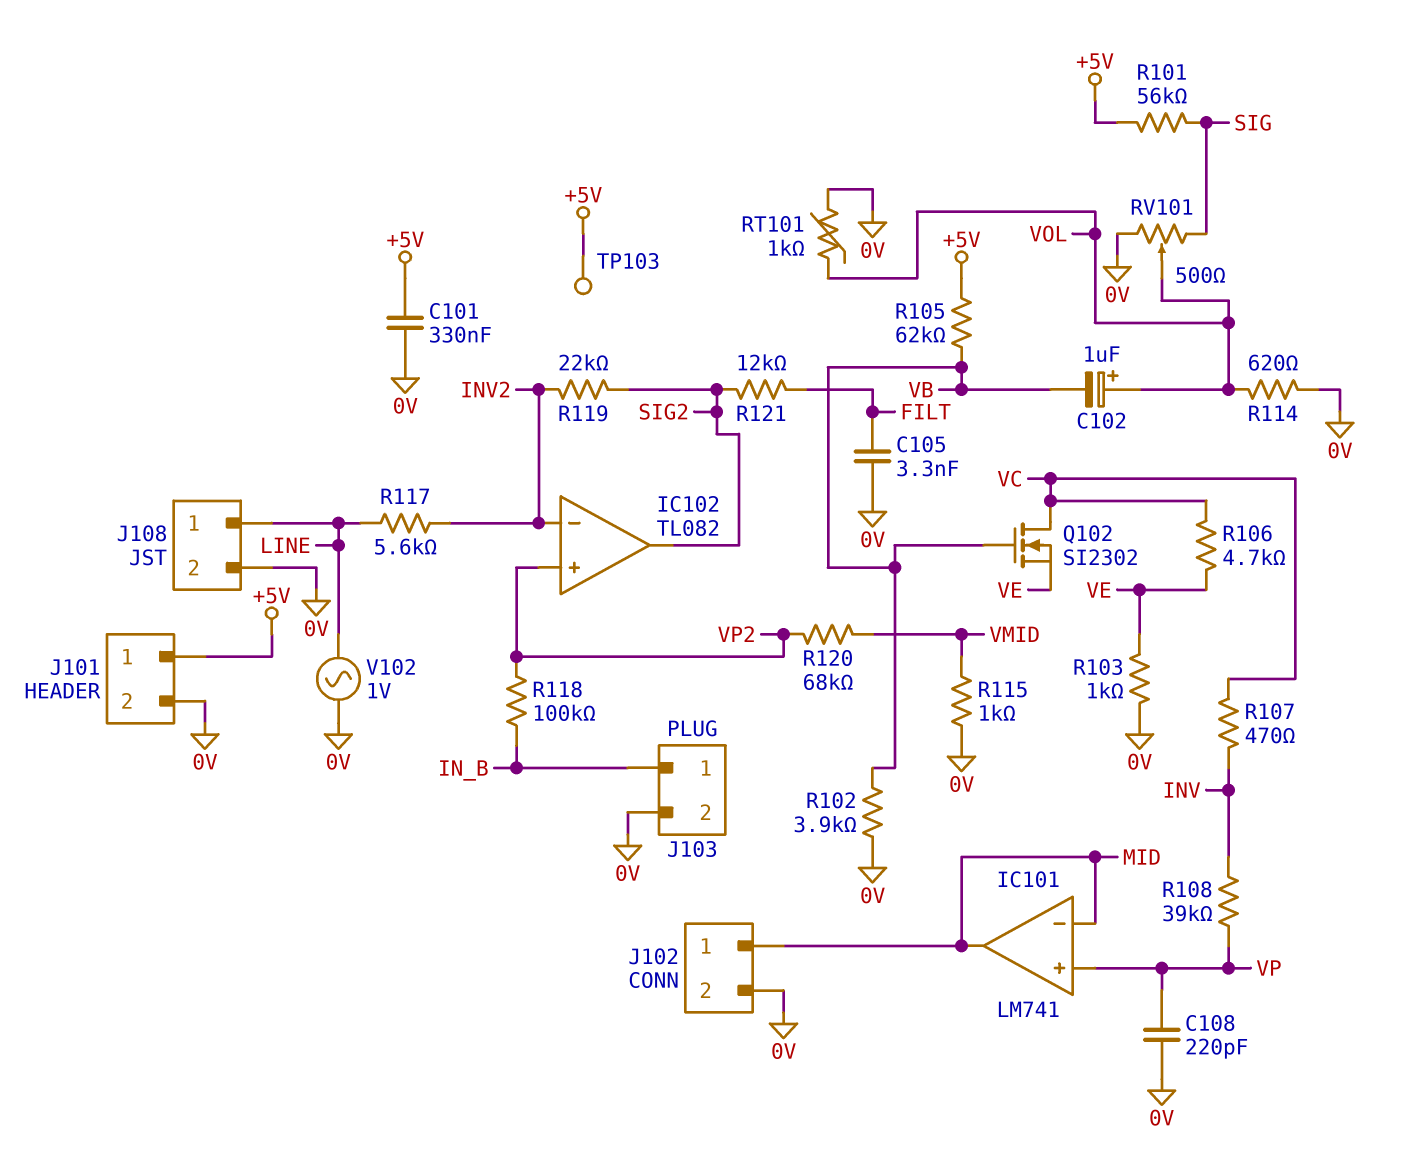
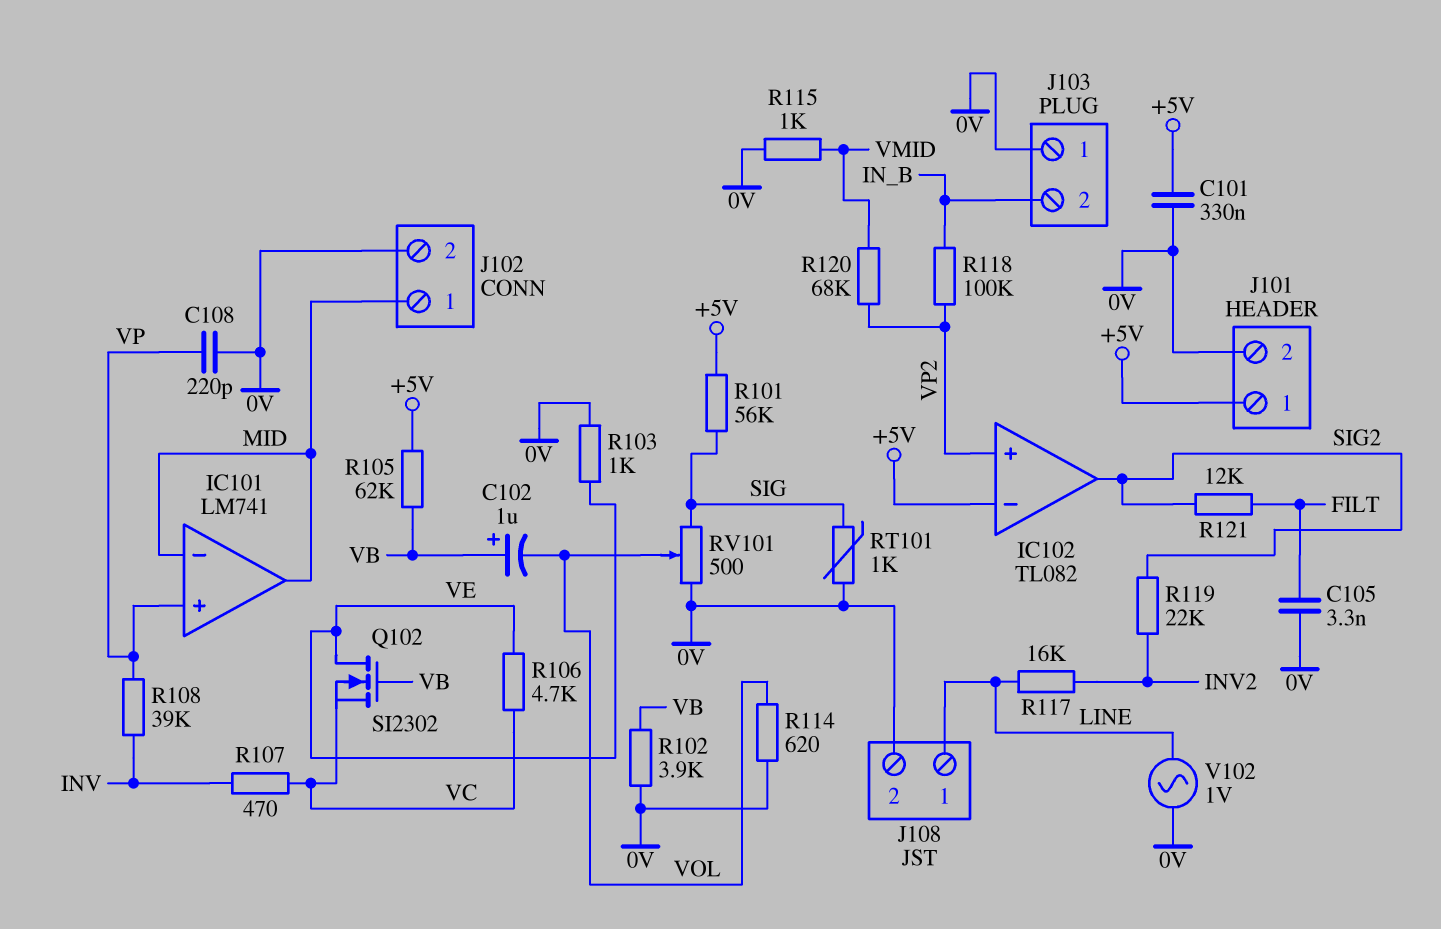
C102: 1uF (plus VOL, minus VB) -> 1uF (plus VB, minus VOL)
IC102 pin in-: INV2 -> +5V
J103 pin 1: IN_B -> 0V
J103 pin 2: 0V -> IN_B
Q102: NMOS SI2302 (G VB, D VC, S VE) -> NMOS SI2302 (G VB, D VE, S VC)
R117: 5.6k (INV2, LINE) -> 16k (INV2, LINE)
RT101: 1k (0V, VOL) -> 1k (0V, SIG)
TP103: test point (+5V) -> none

